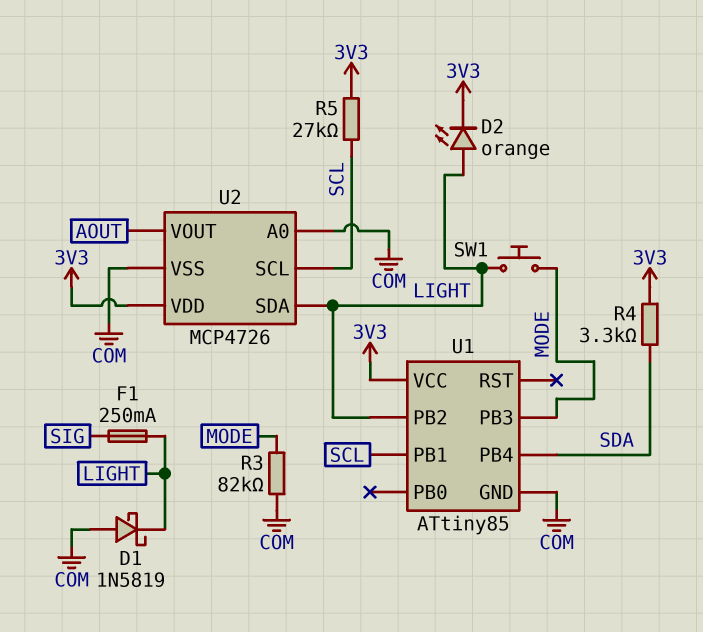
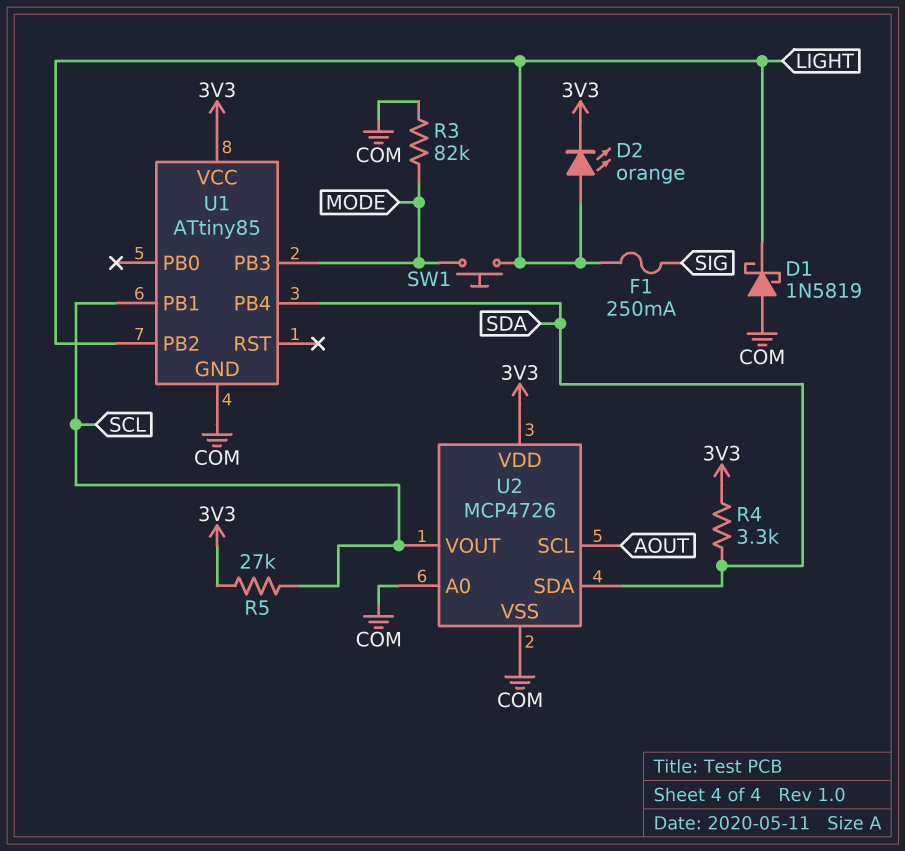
U2 pin SCL: SCL -> AOUT
U2 pin SDA: LIGHT -> SDA
U2 pin VOUT: AOUT -> SCL

